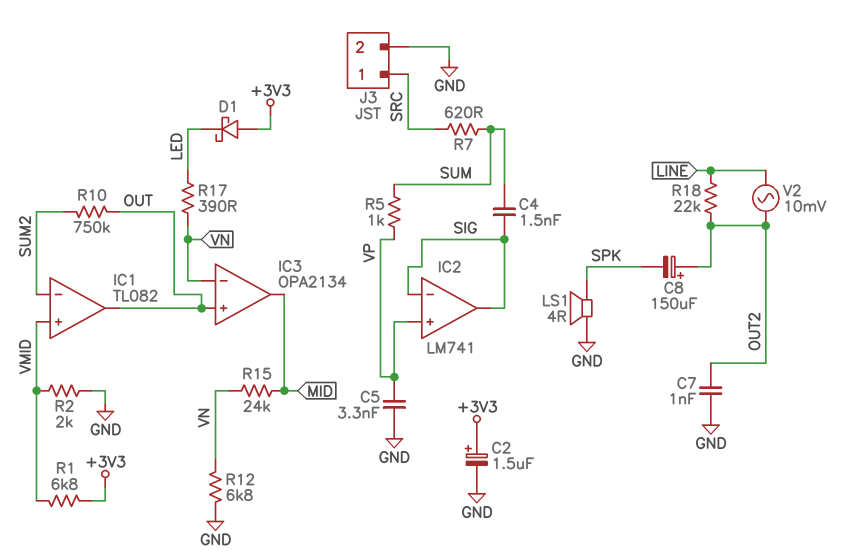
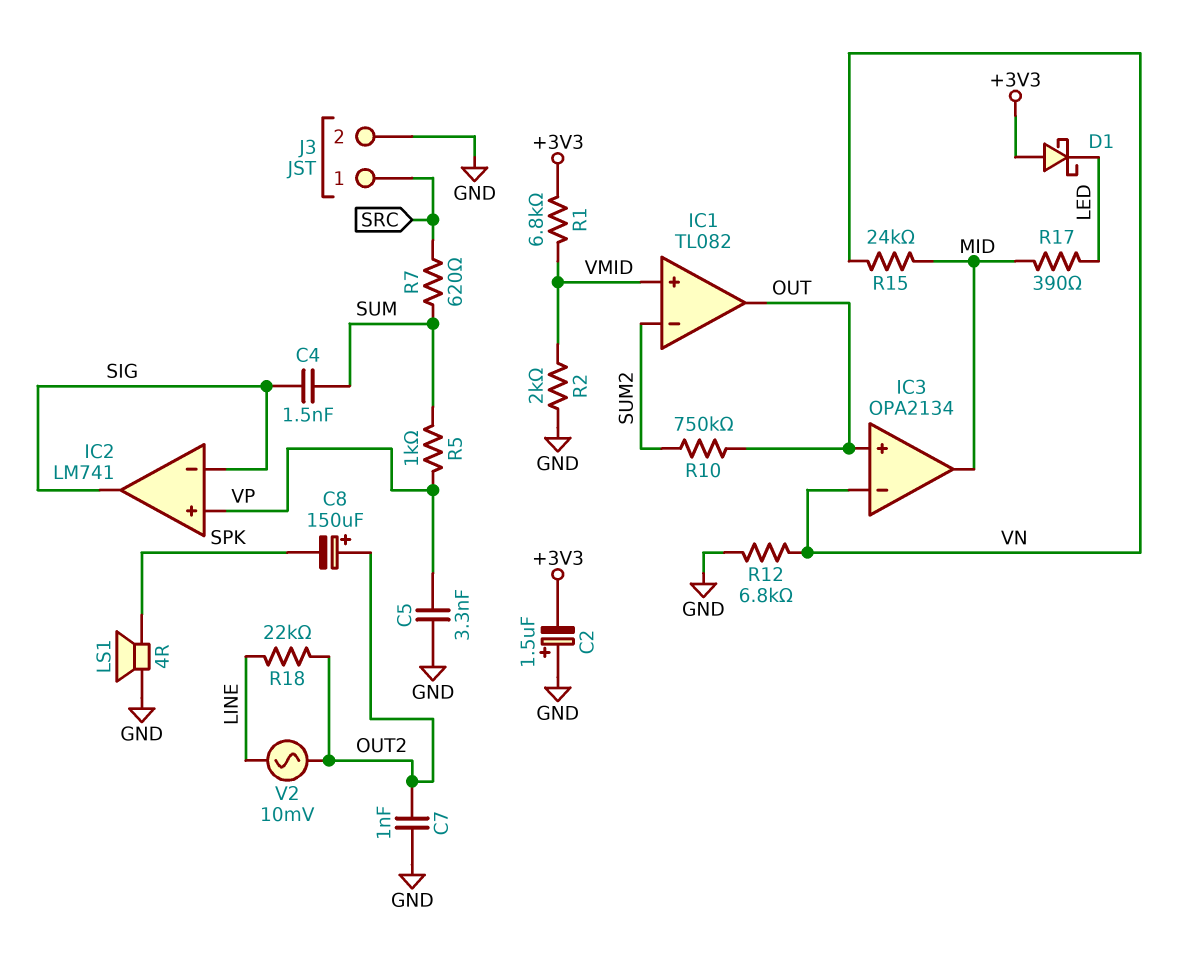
C2: 1.5uF (plus +3V3, minus GND) -> 1.5uF (plus GND, minus +3V3)
R17: 390 (LED, VN) -> 390 (LED, MID)

